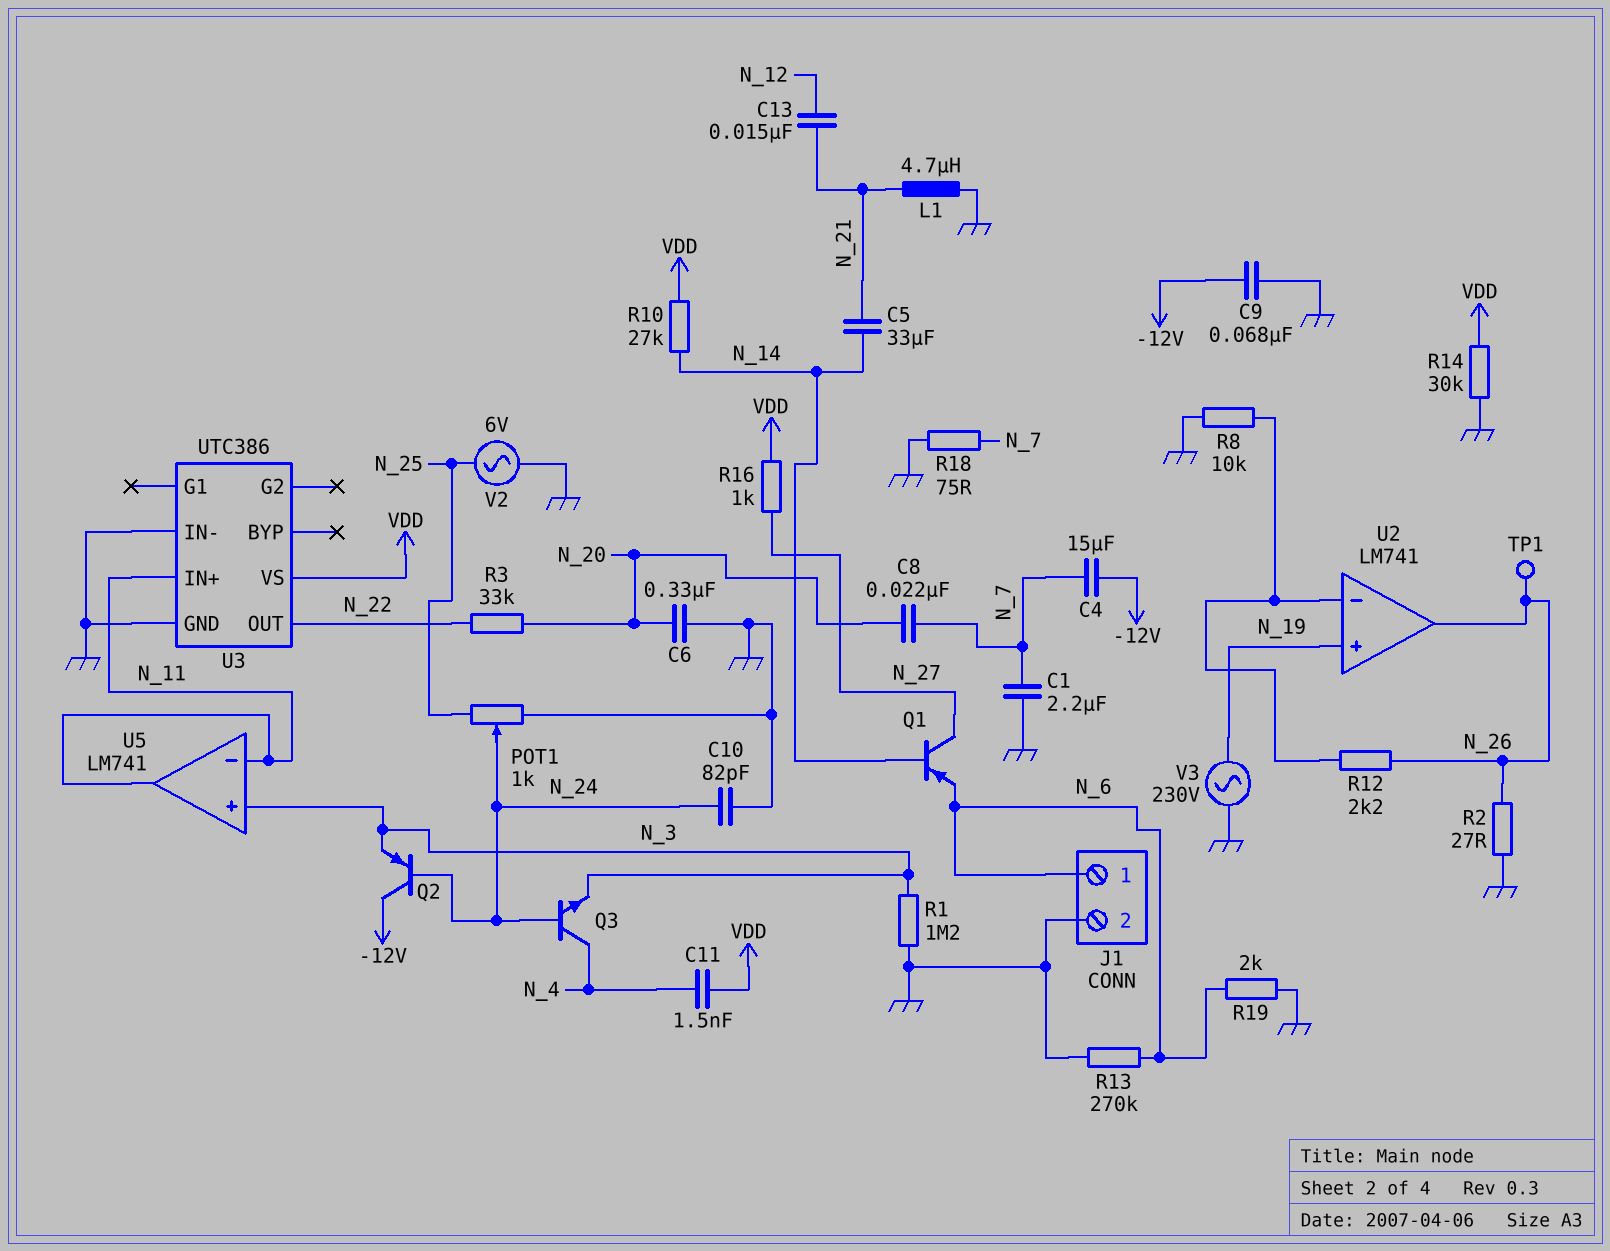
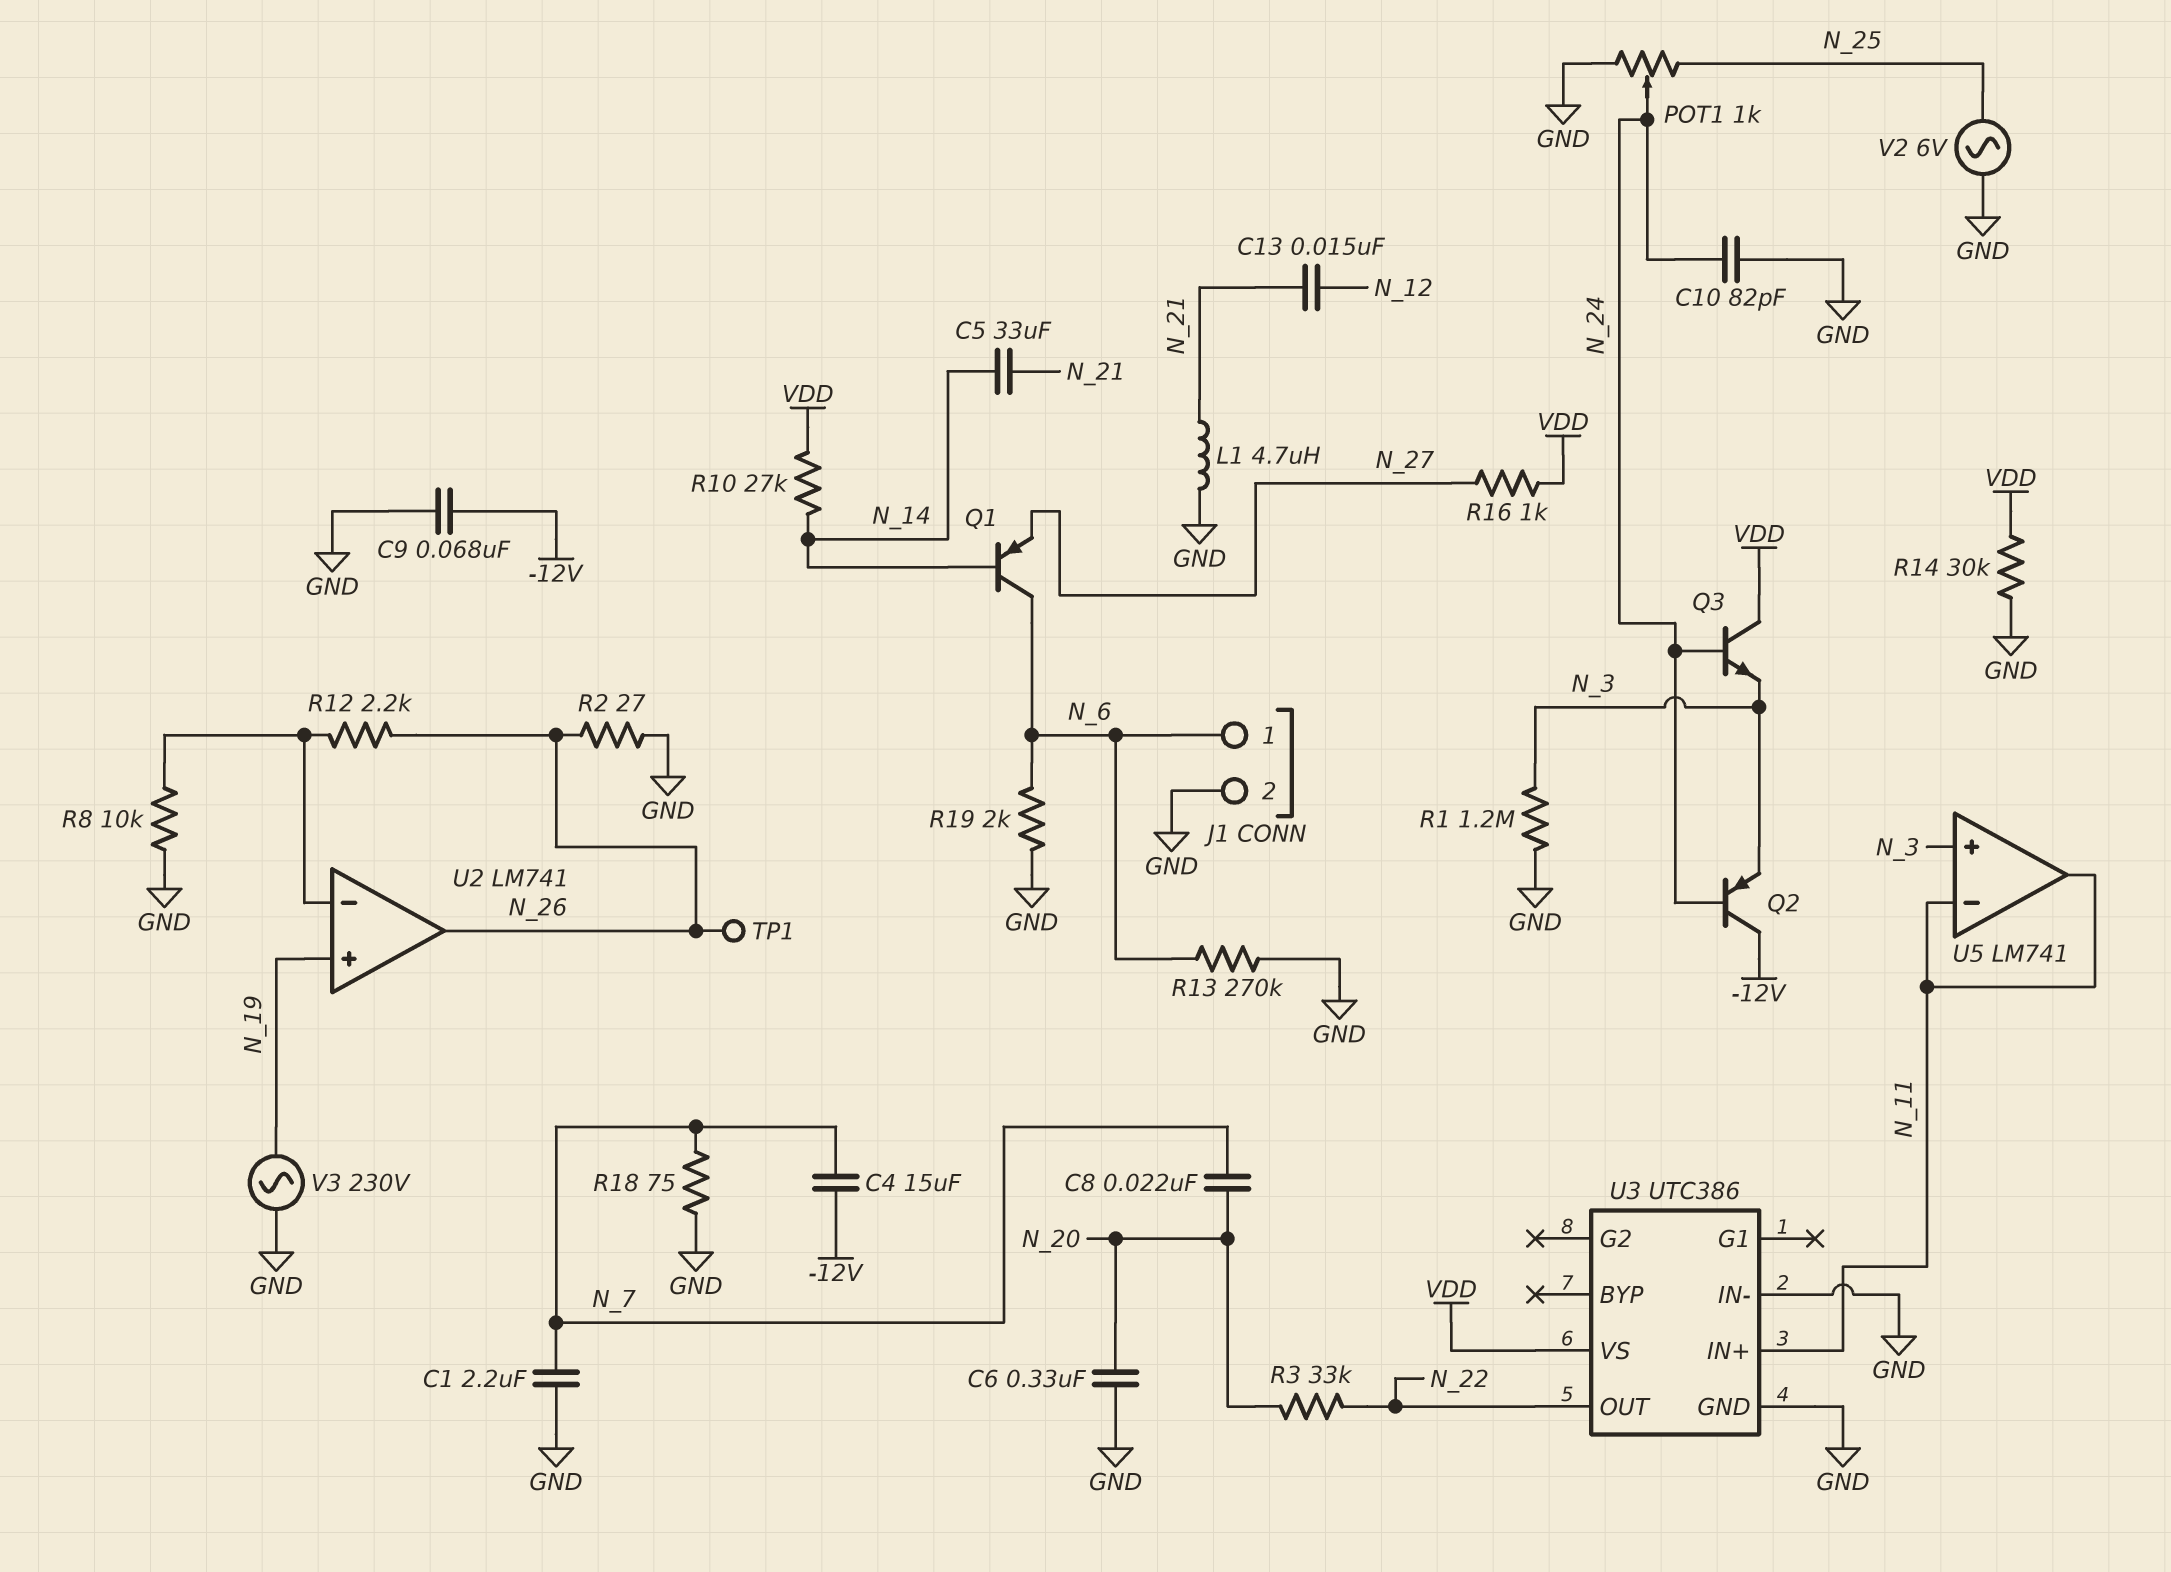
C11: 1.5nF (N_4, VDD) -> none
Q1: PNP (B N_14, C N_27, E N_6) -> PNP (B N_14, C N_6, E N_27)
Q3: NPN (B N_24, C N_4, E N_3) -> NPN (B N_24, C VDD, E N_3)

